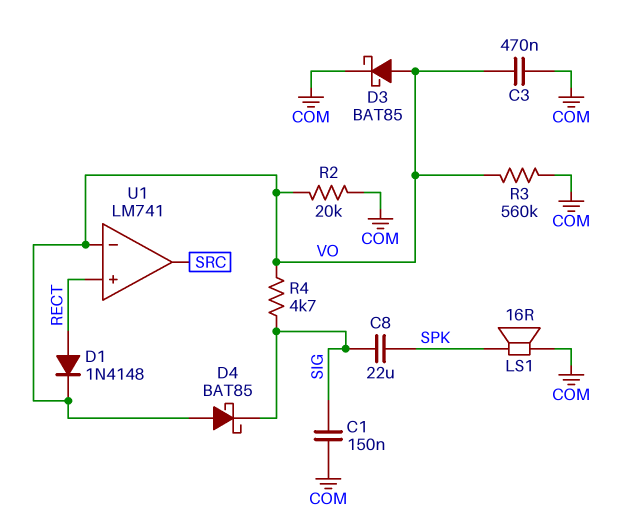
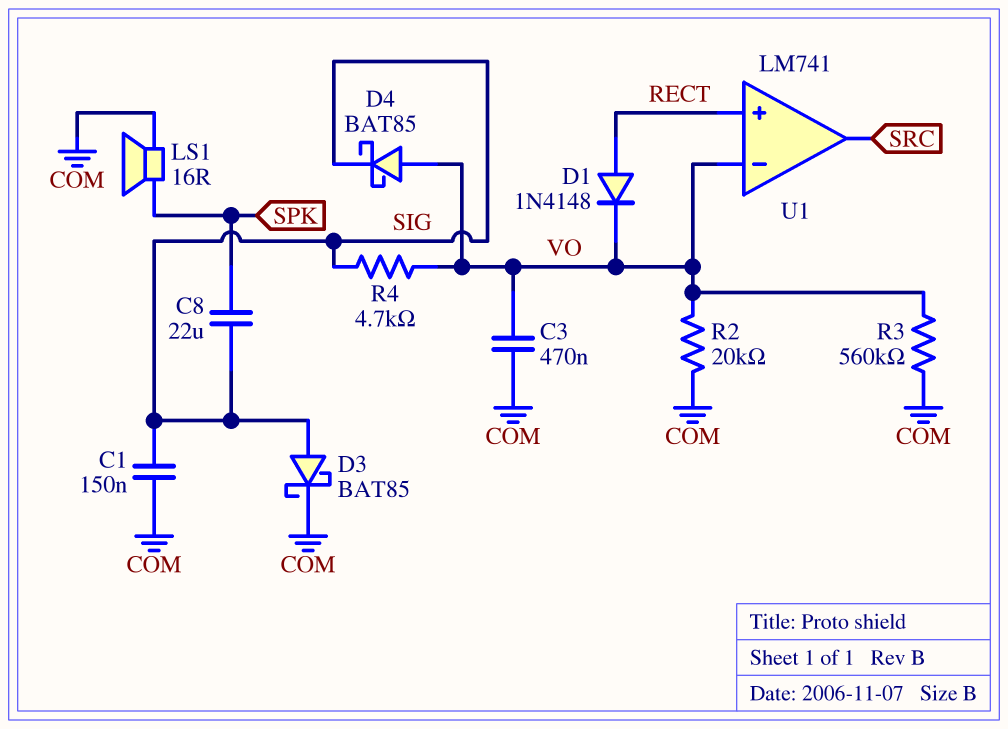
D3: schottky BAT85 (A VO, K COM) -> schottky BAT85 (A SIG, K COM)

